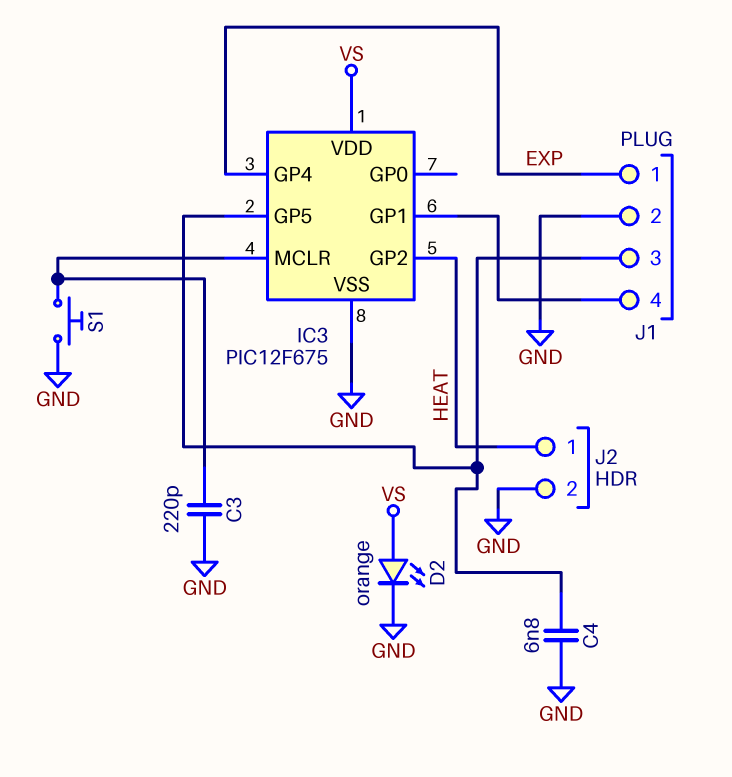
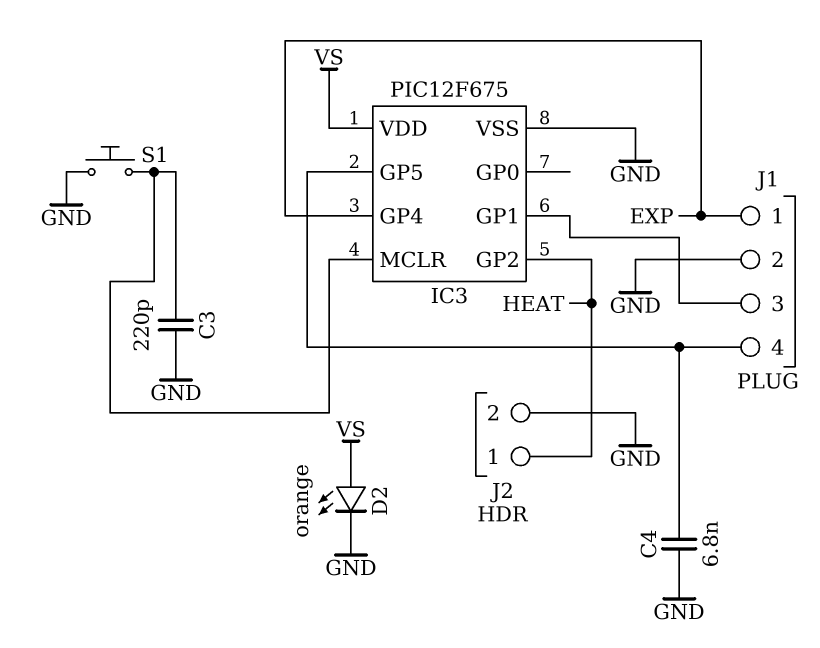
J1 pin 3: IC3/GP5 -> IC3/GP1
J1 pin 4: IC3/GP1 -> IC3/GP5

